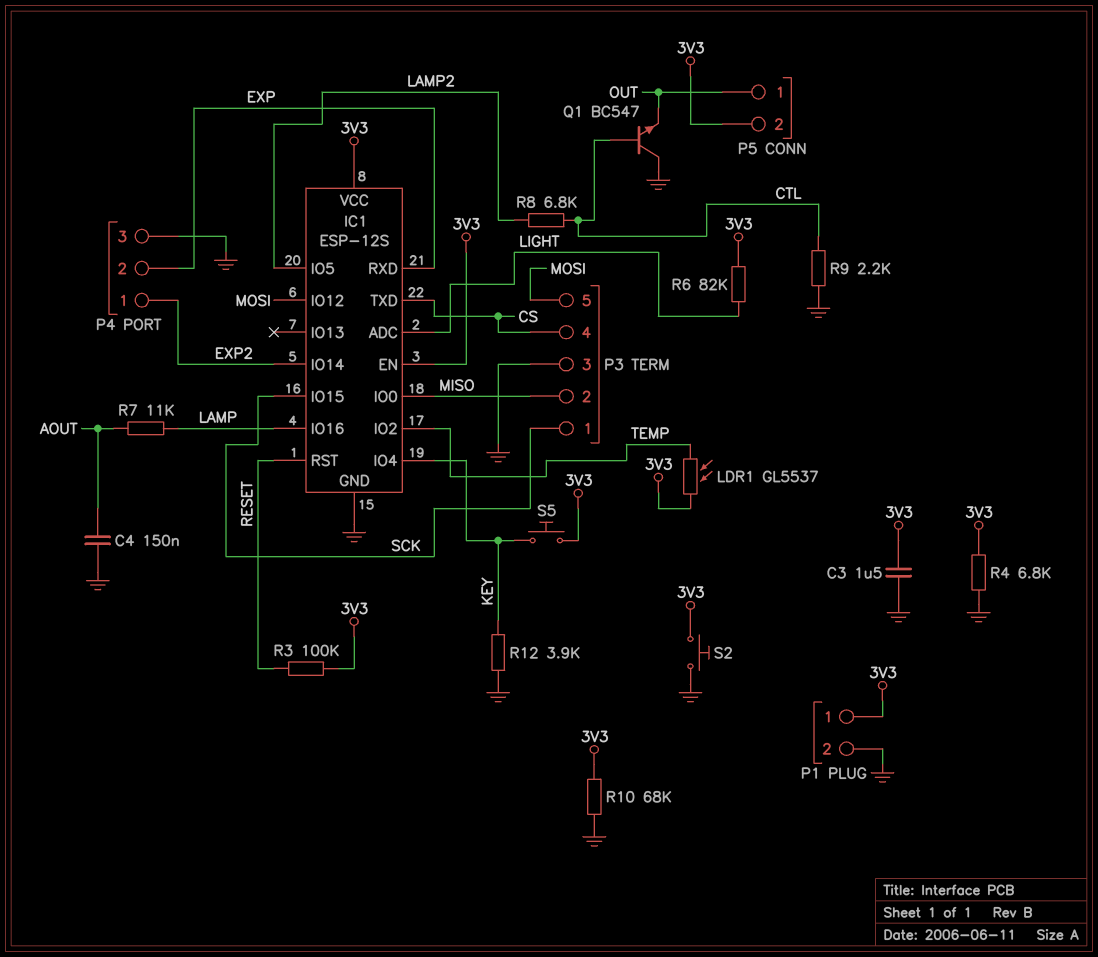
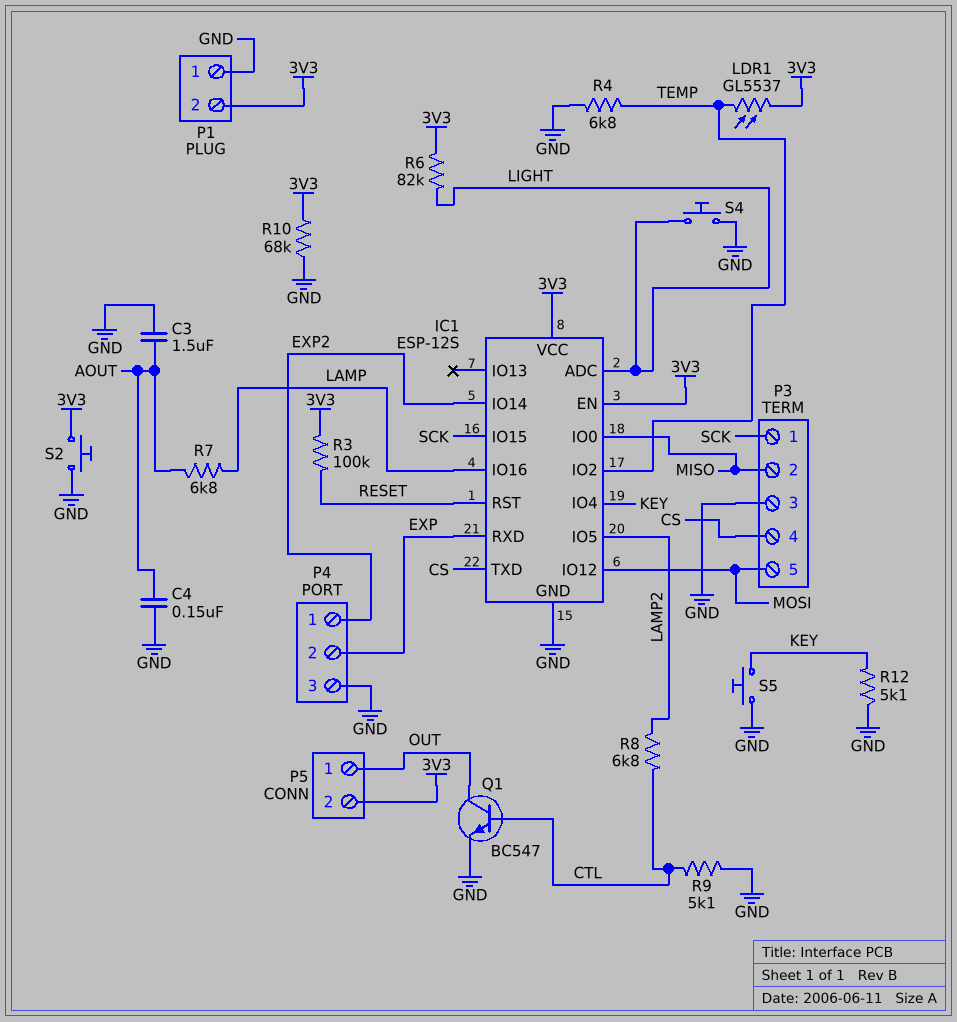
C3: 1.5uF (3V3, GND) -> 1.5uF (AOUT, GND)
P1 pin 1: 3V3 -> GND
P1 pin 2: GND -> 3V3
Q1: NPN BC547 (B CTL, C GND, E OUT) -> NPN BC547 (B CTL, C OUT, E GND)
R4: 6.8k (3V3, GND) -> 6.8k (GND, TEMP)
R7: 11k (AOUT, LAMP) -> 6.8k (AOUT, LAMP)
R9: 2.2k (CTL, GND) -> 5.1k (CTL, GND)
R12: 3.9k (GND, KEY) -> 5.1k (GND, KEY)
S4: none -> button (GND, LIGHT)
S5: button (3V3, KEY) -> button (GND, KEY)

